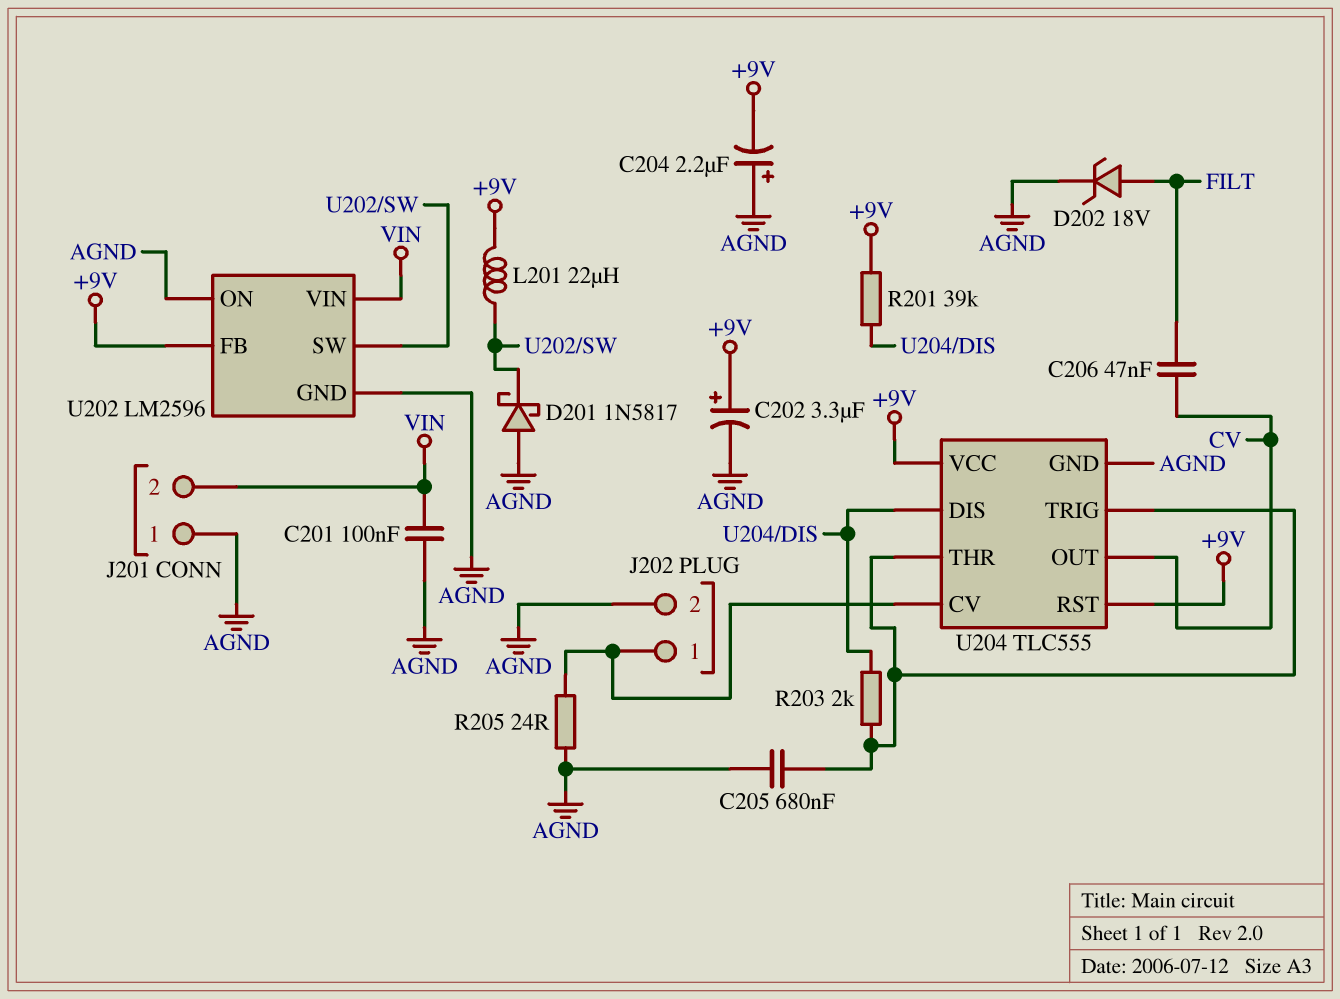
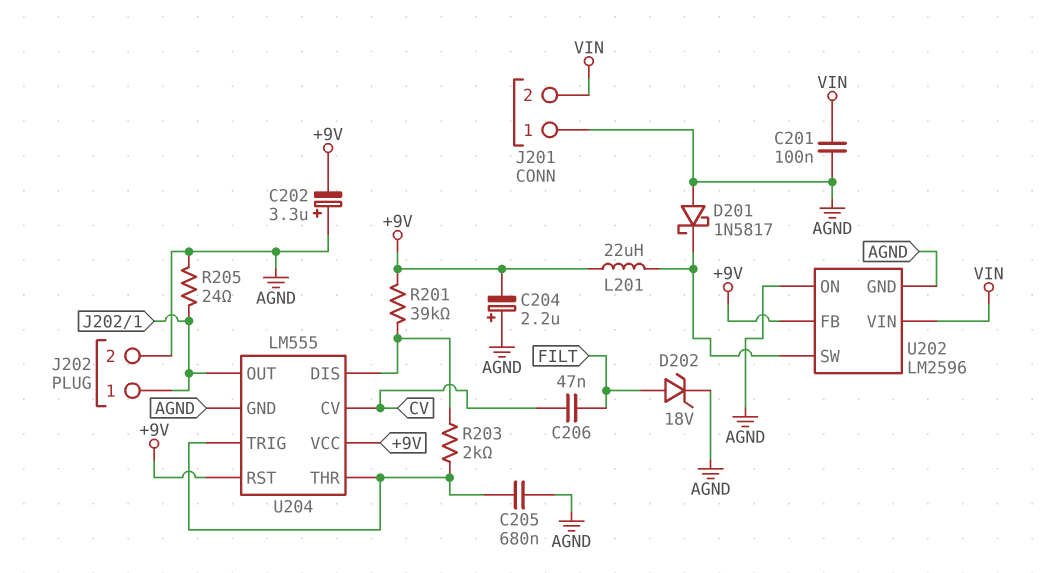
C202: 3.3uF (plus +9V, minus AGND) -> 3.3uF (plus AGND, minus +9V)
U204: TLC555 -> LM555
U204 pin CV: J202/1 -> CV
U204 pin OUT: CV -> J202/1

